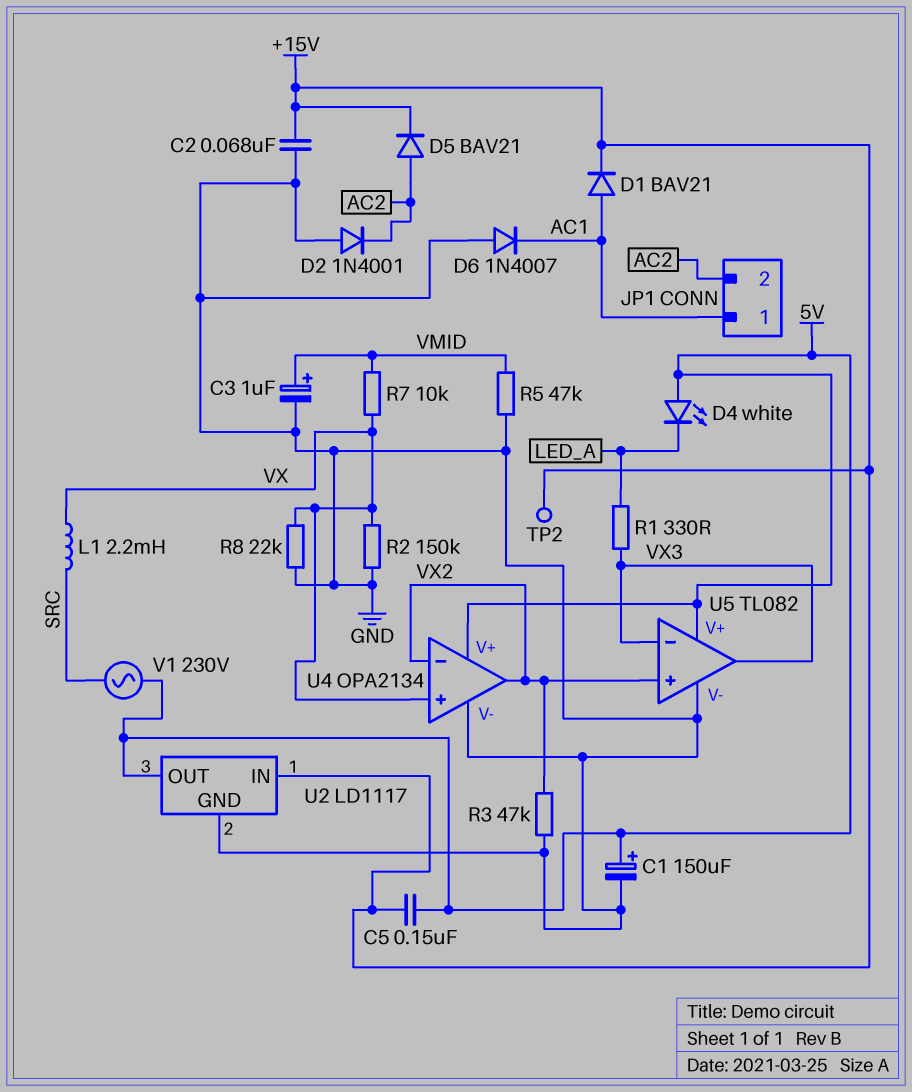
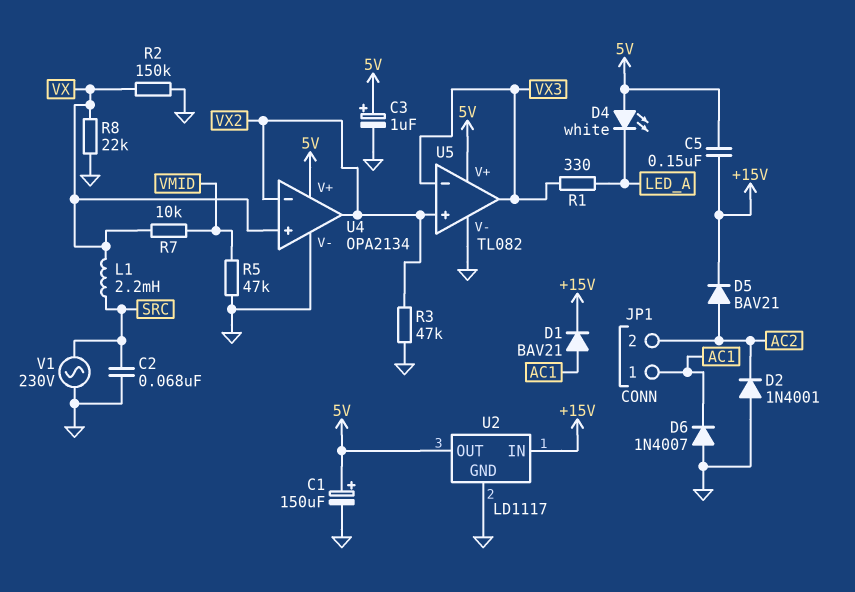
C2: 68nF (+15V, GND) -> 68nF (GND, SRC)
C3: 1uF (plus VMID, minus GND) -> 1uF (plus 5V, minus GND)
TP2: test point (+15V) -> none
V1: AC 230V (5V, SRC) -> AC 230V (GND, SRC)

